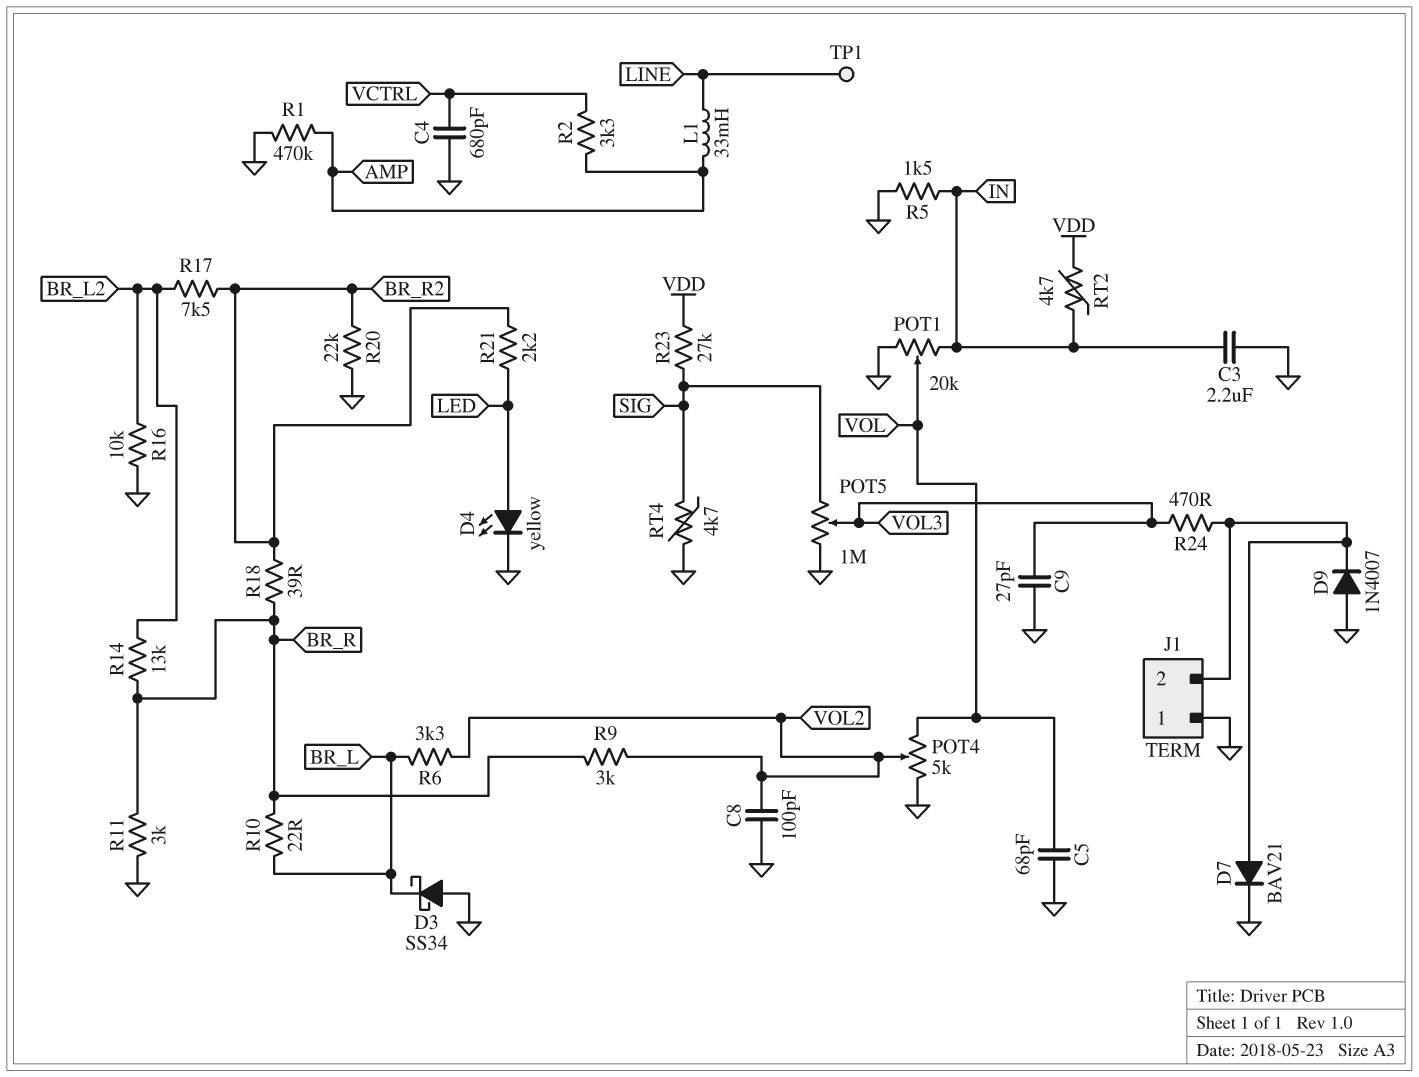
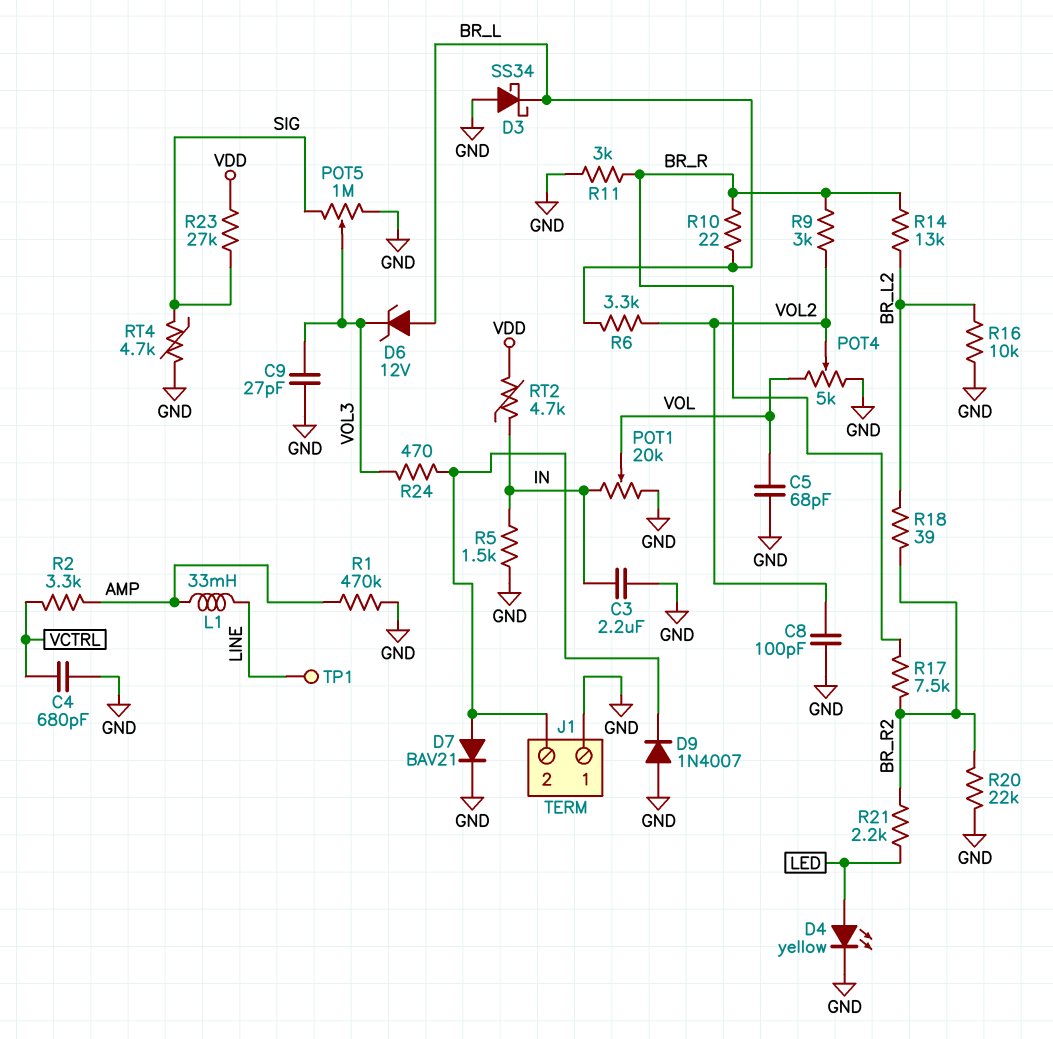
D6: none -> zener 12V (A BR_L, K VOL3)
R17: 7.5k (BR_L2, BR_R2) -> 7.5k (BR_R, BR_R2)
R18: 39 (BR_R, BR_R2) -> 39 (BR_L2, BR_R2)

